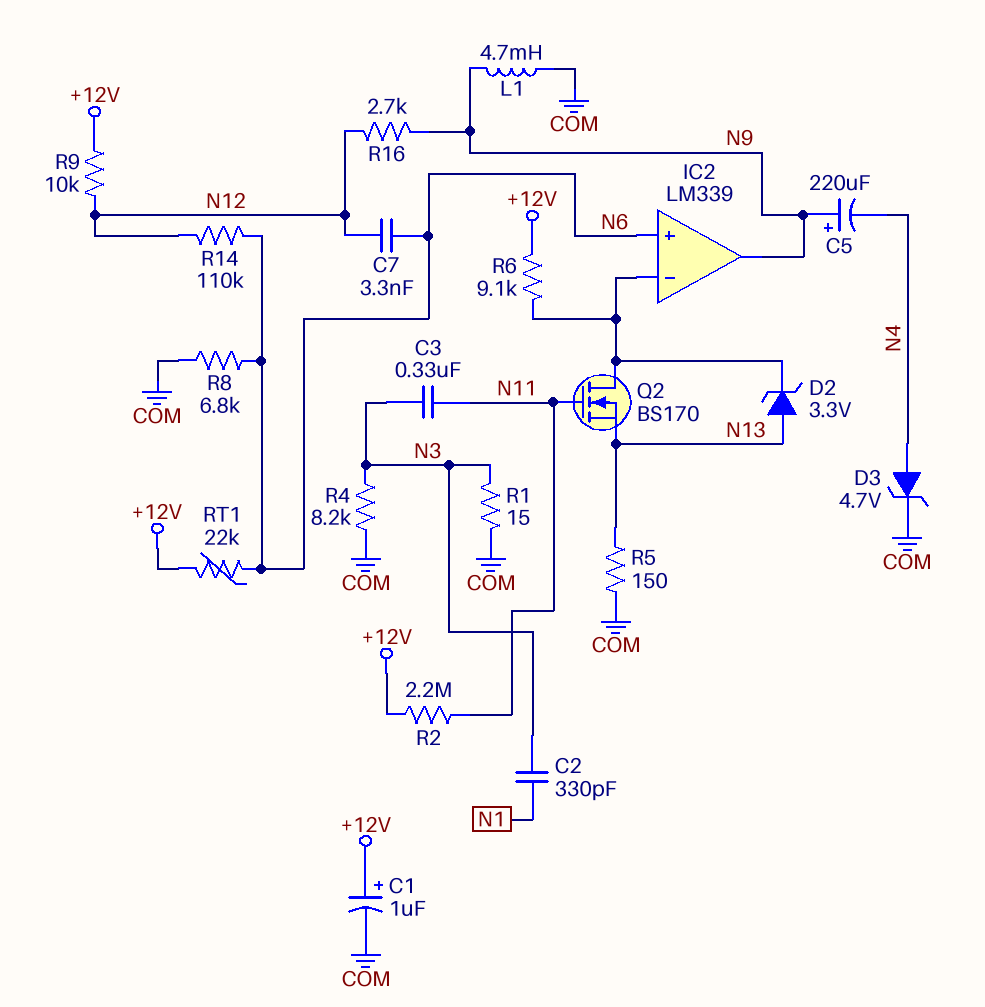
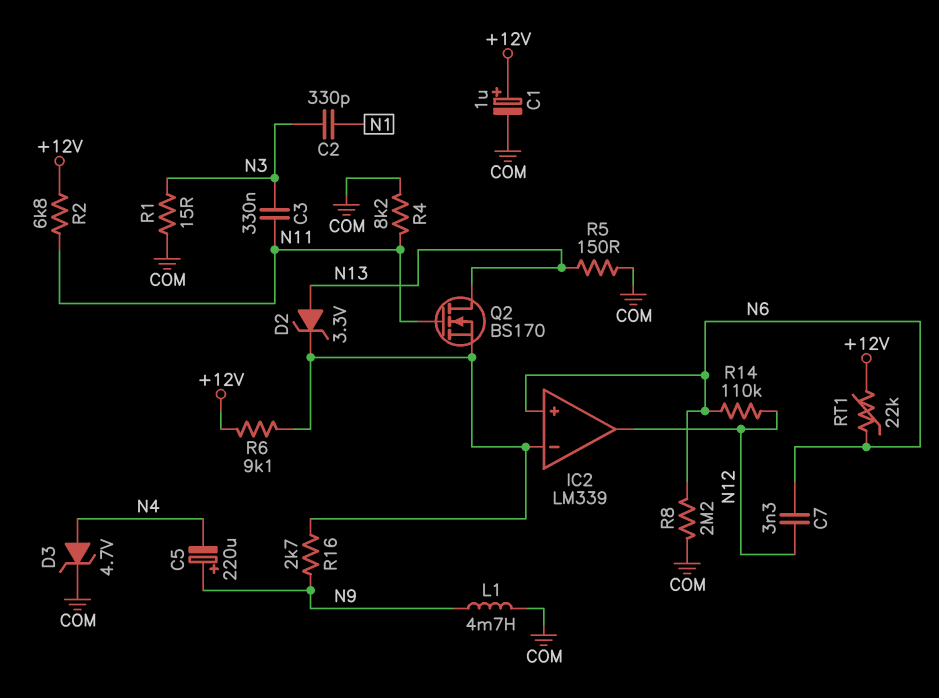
IC2 pin out: N9 -> N12
Q2: NMOS BS170 (G N11, D IC2/in-, S N13) -> NMOS BS170 (G N11, D N13, S IC2/in-)
R2: 2.2M (+12V, N11) -> 6.8k (+12V, N11)
R4: 8.2k (COM, N3) -> 8.2k (COM, N11)
R8: 6.8k (COM, N6) -> 2.2M (COM, N6)
R9: 10k (+12V, N12) -> none
R16: 2.7k (N9, N12) -> 2.7k (IC2/in-, N9)

